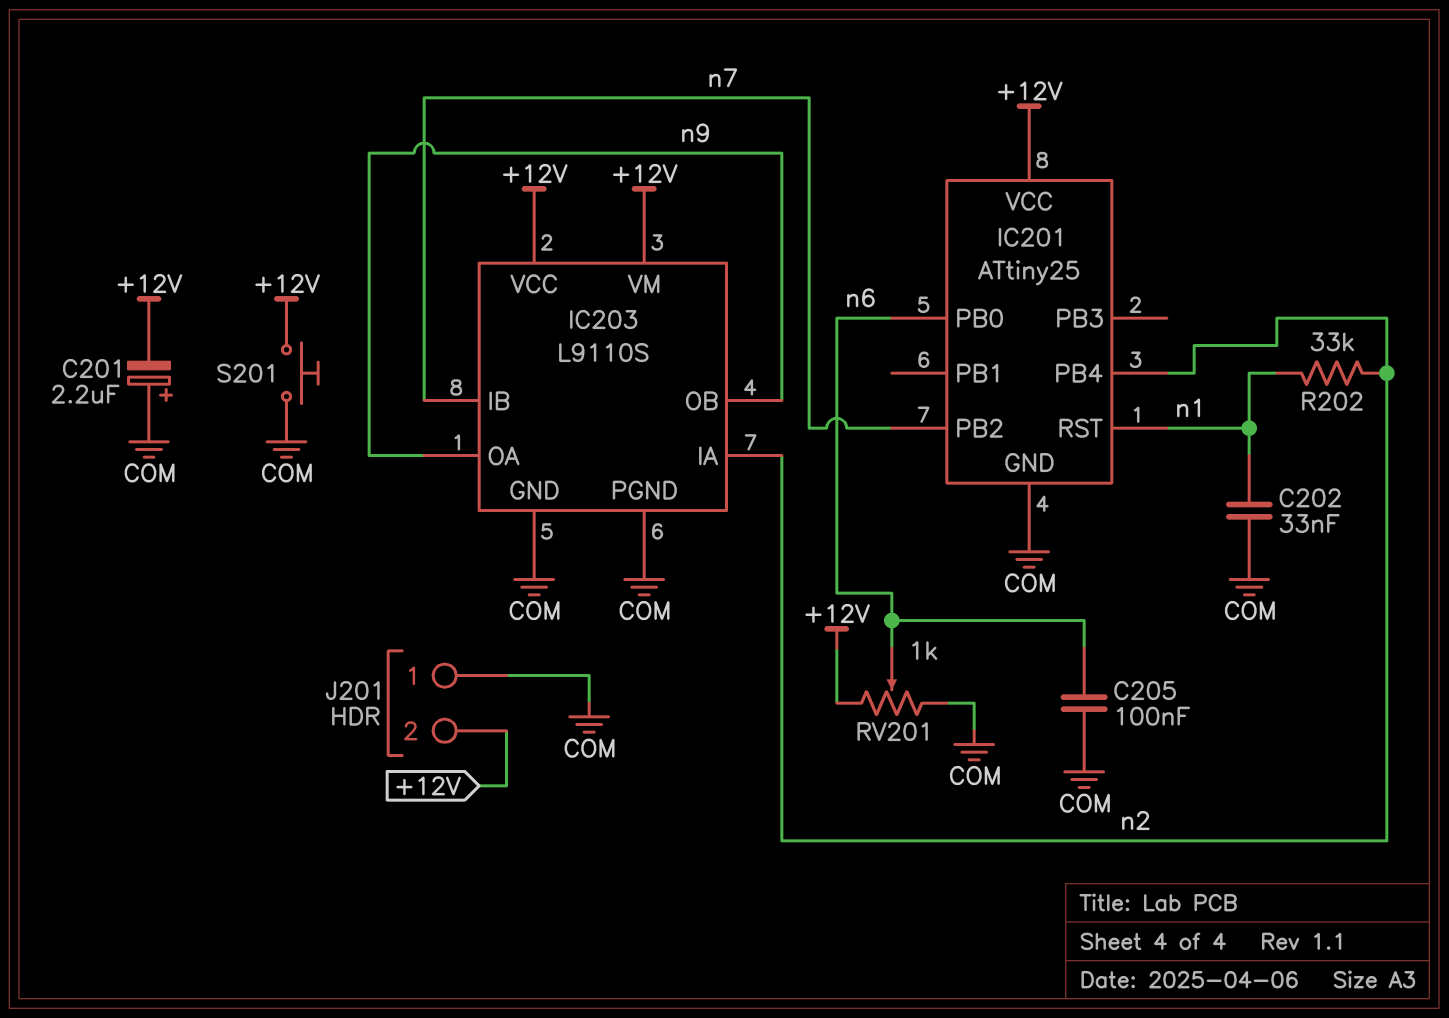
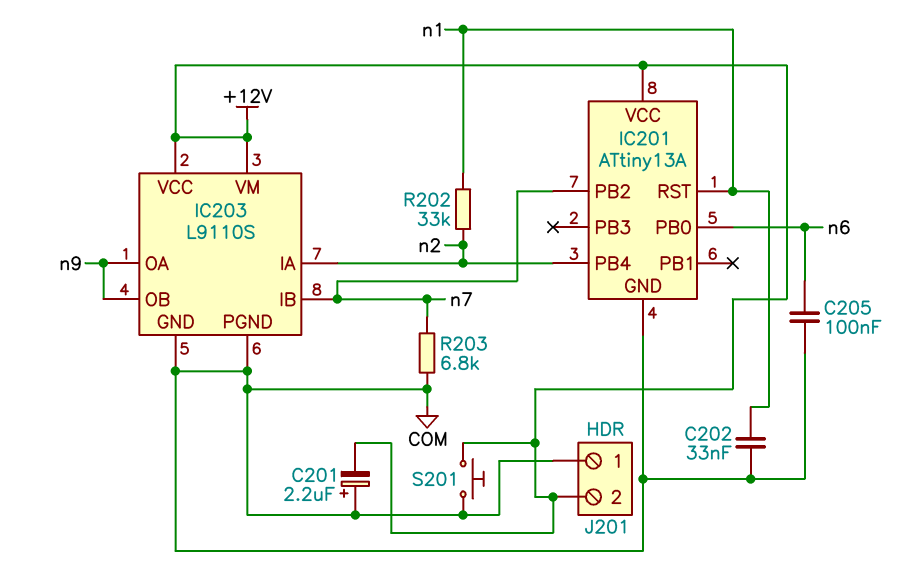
IC201: ATtiny25 -> ATtiny13A
R203: none -> 6.8k (COM, n7)
RV201: 1k (+12V, COM, wiper n6) -> none

